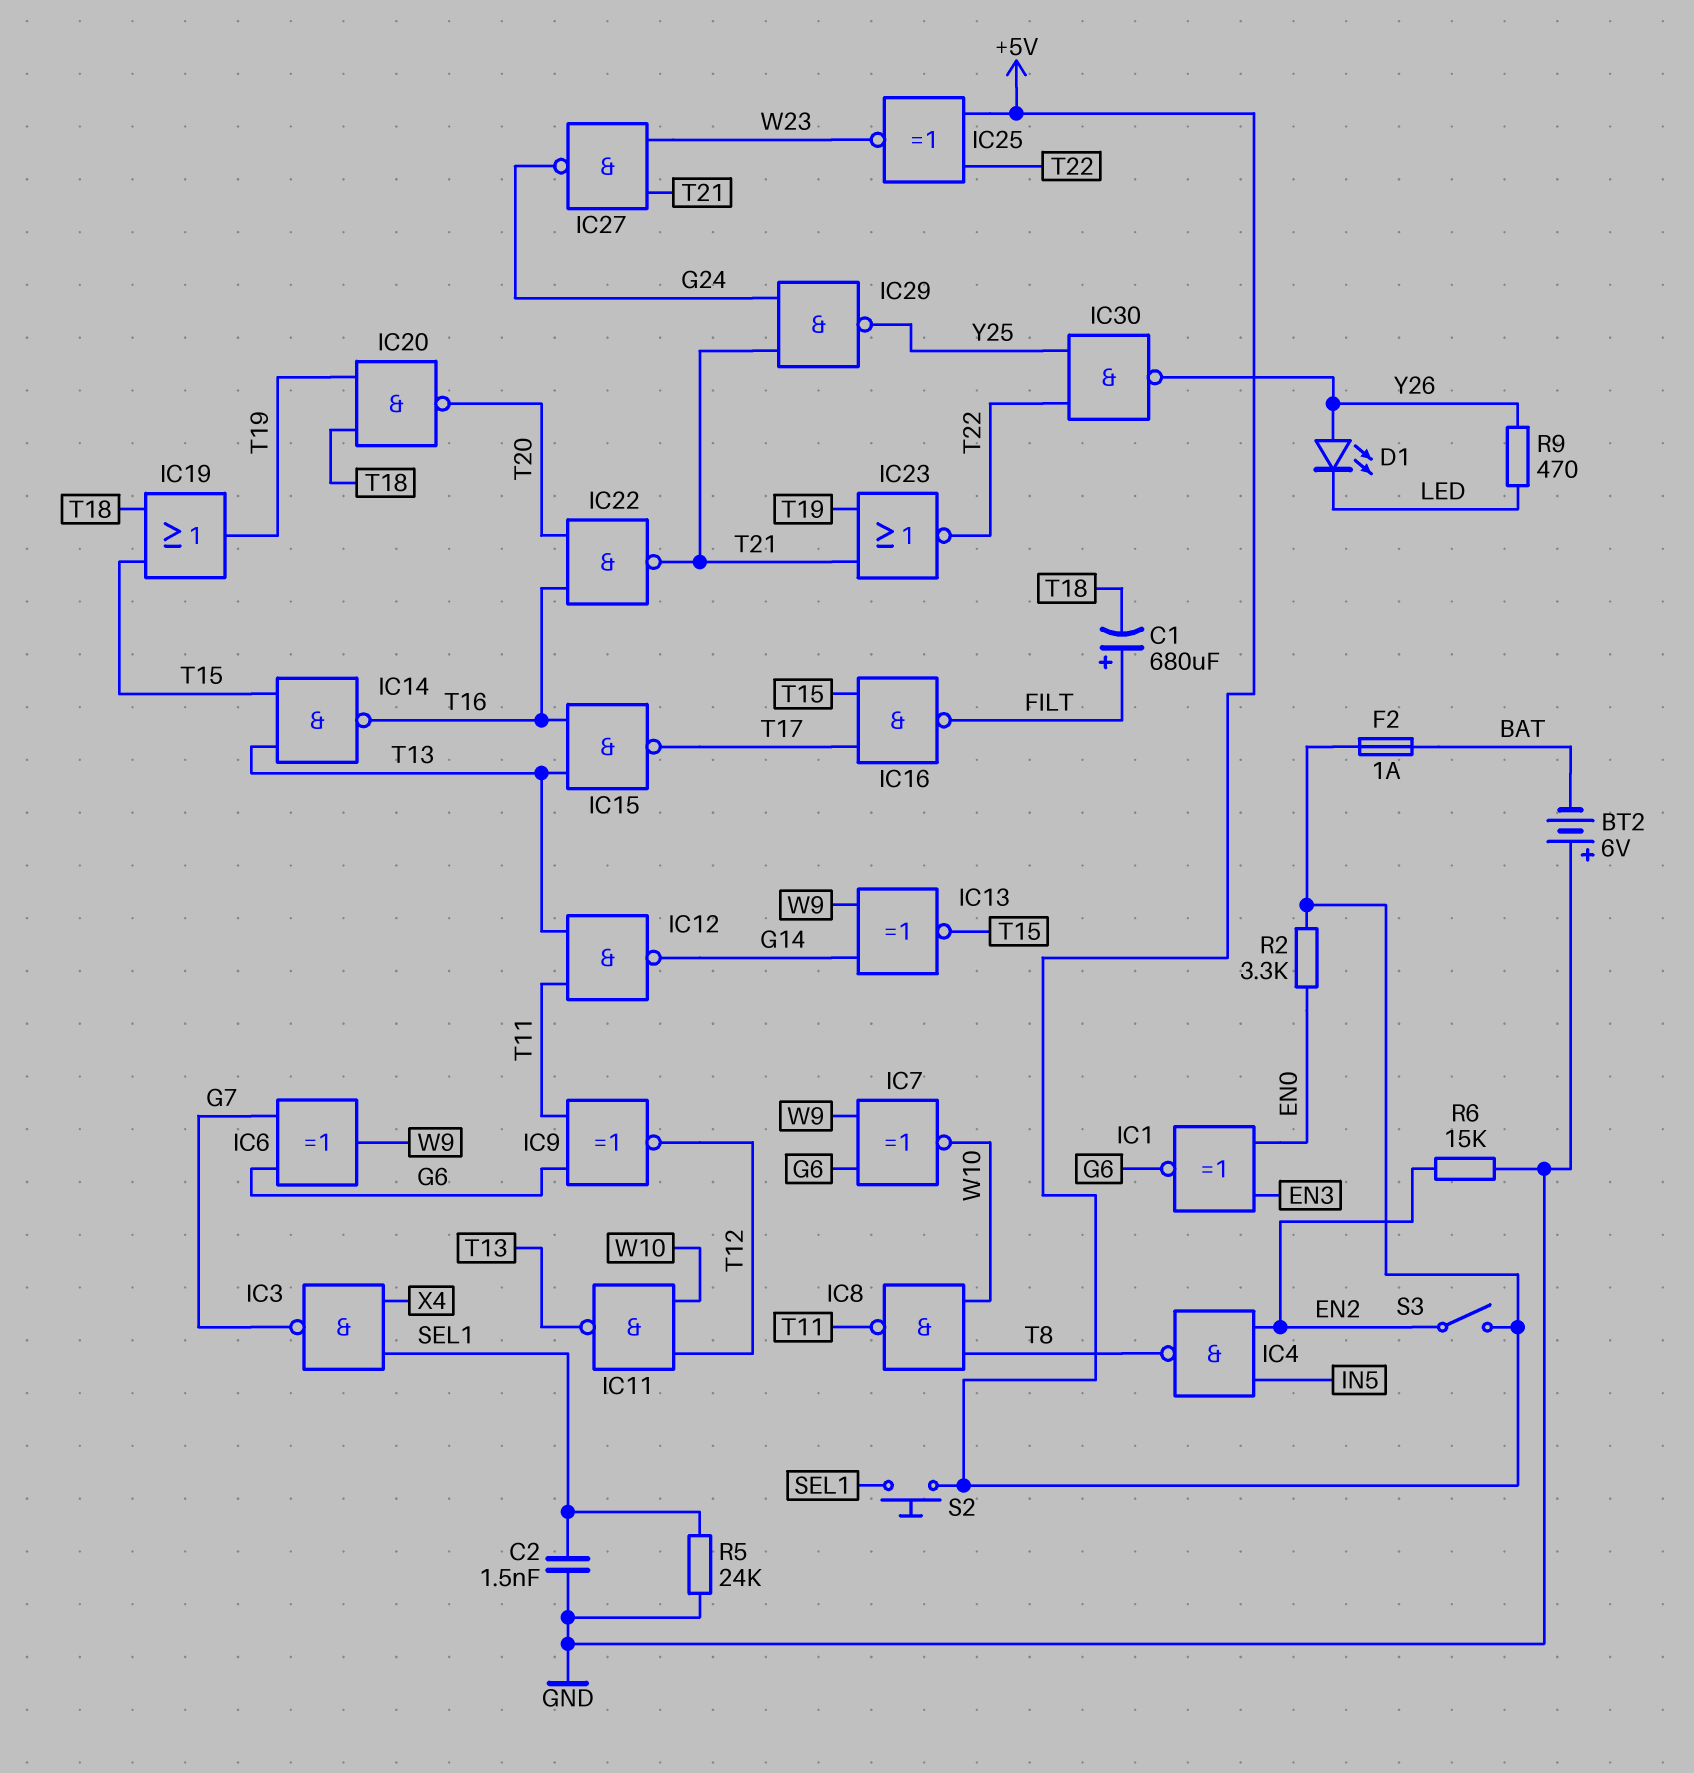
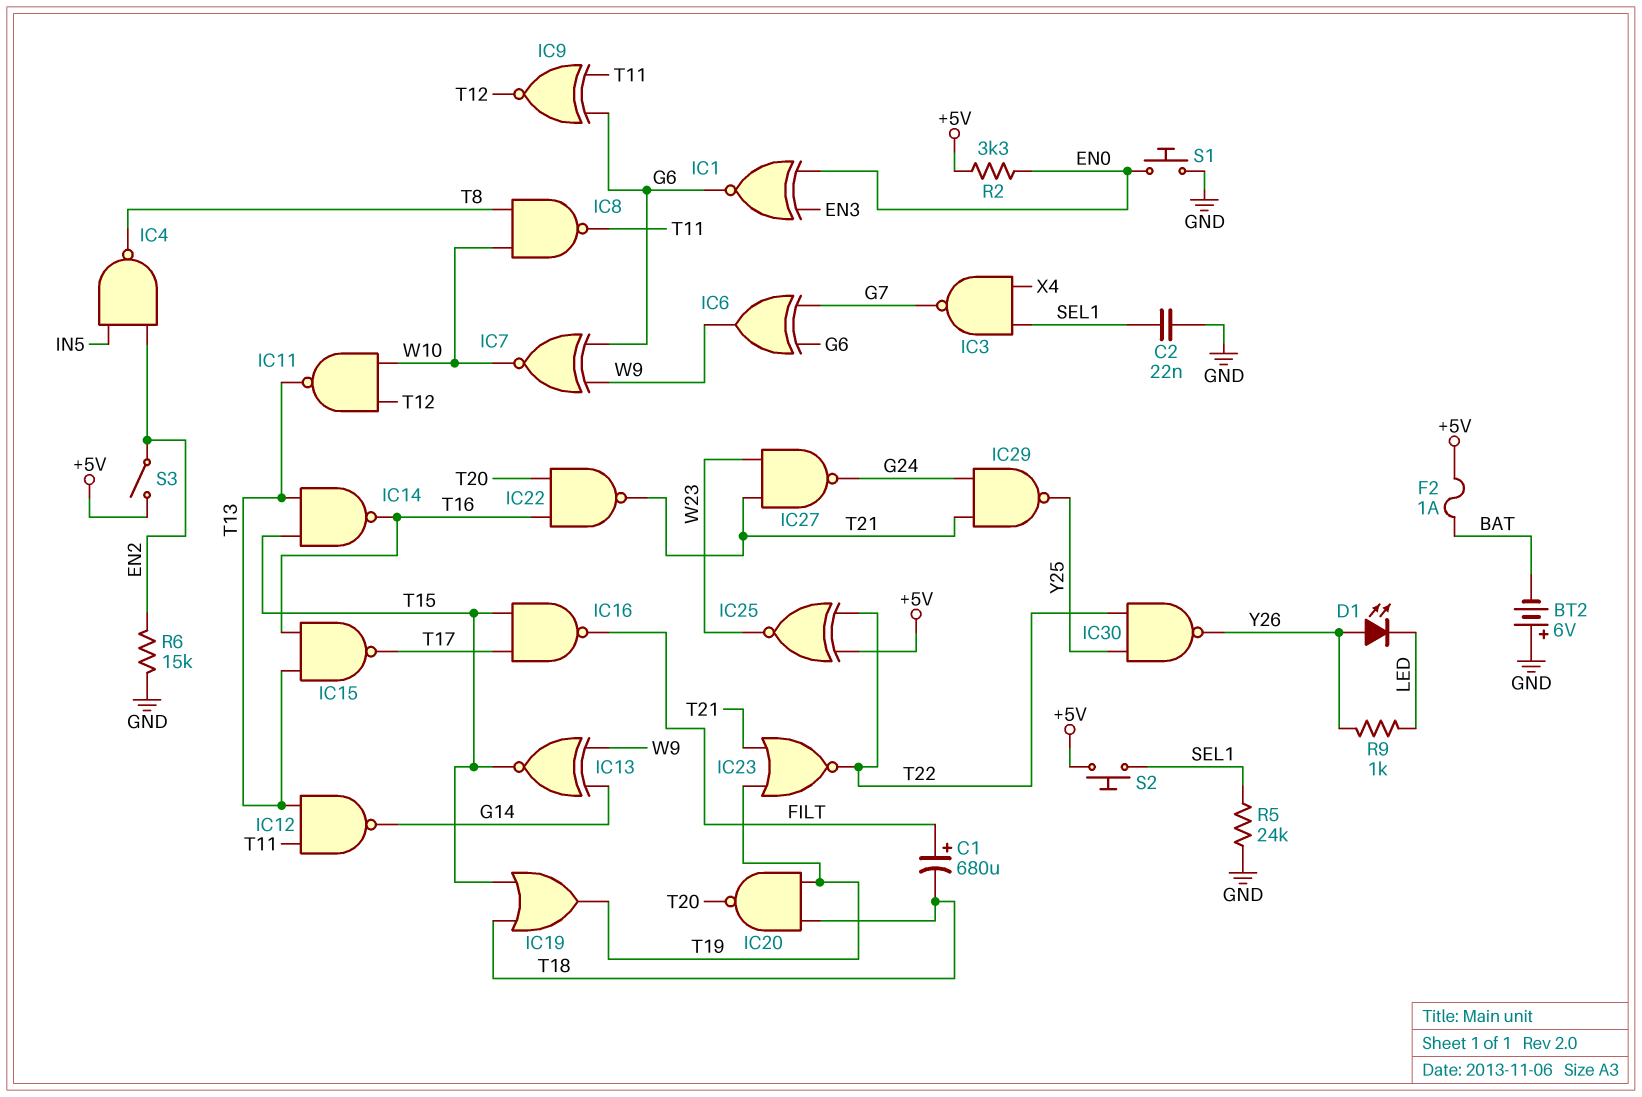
C2: 1.5nF (GND, SEL1) -> 22nF (GND, SEL1)
R9: 470 (LED, Y26) -> 1k (LED, Y26)
S1: none -> button (EN0, GND)

